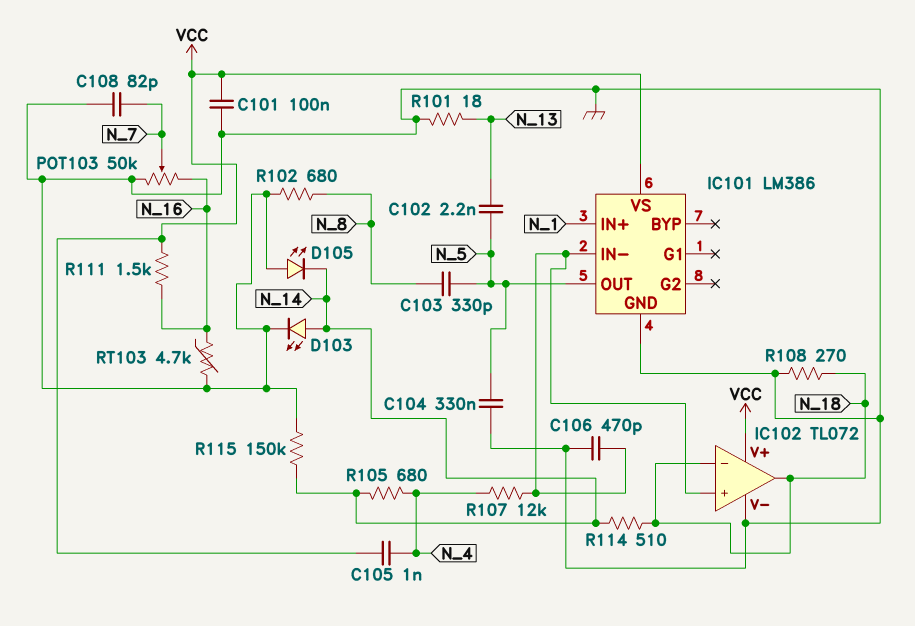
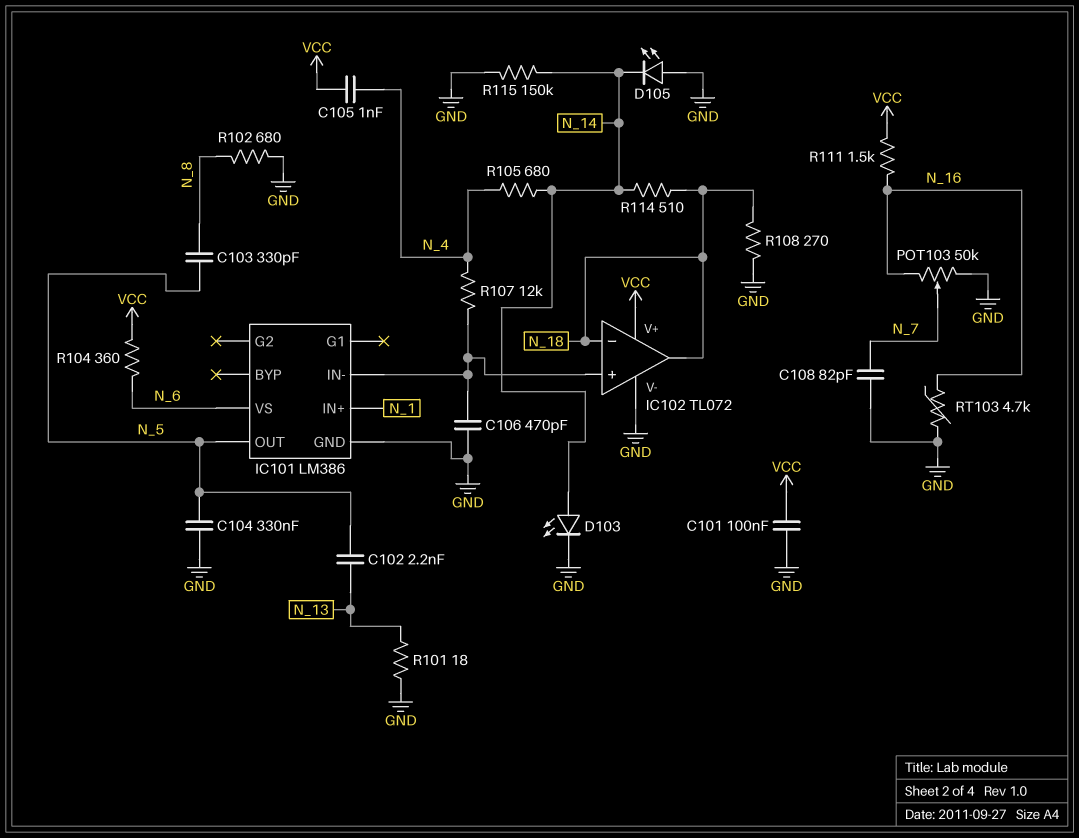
IC101 pin VS: VCC -> N_6
R104: none -> 360 (N_6, VCC)

